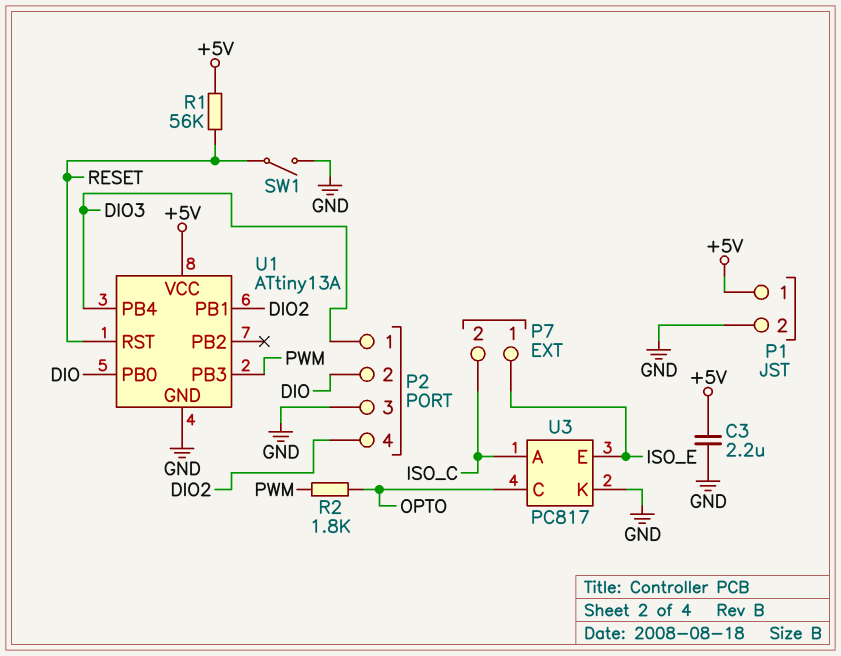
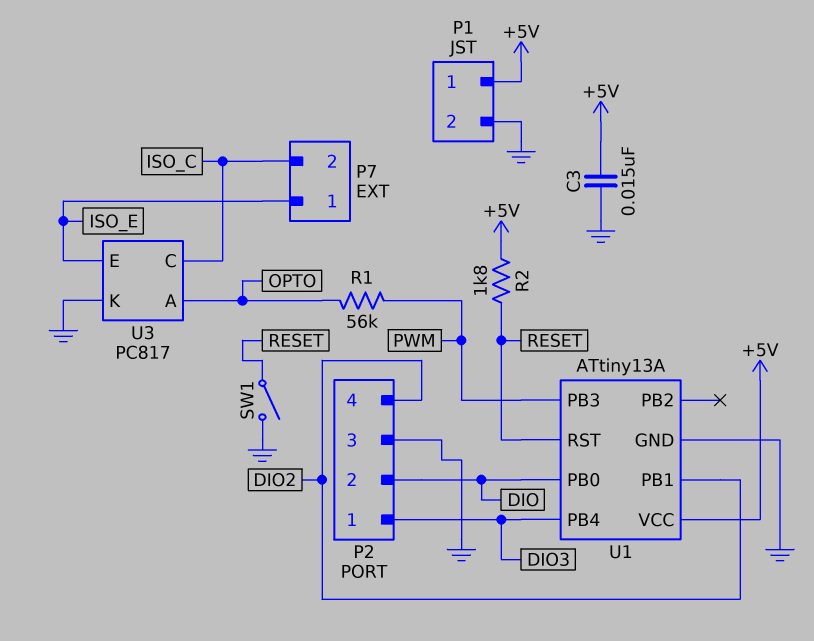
C3: 2.2uF (+5V, GND) -> 15nF (+5V, GND)
R1: 56k (+5V, RESET) -> 56k (OPTO, PWM)
R2: 1.8k (OPTO, PWM) -> 1.8k (+5V, RESET)
U3 pin A: ISO_C -> OPTO
U3 pin C: OPTO -> ISO_C

